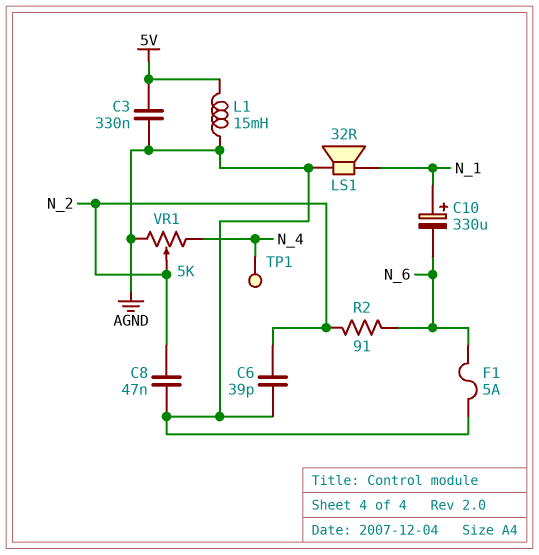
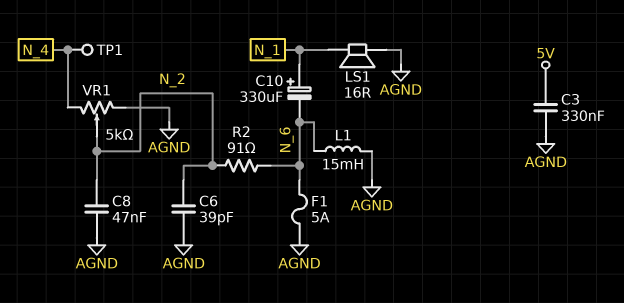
L1: 15mH (5V, AGND) -> 15mH (AGND, N_6)
LS1: speaker 32R (AGND, N_1) -> speaker 16R (AGND, N_1)

